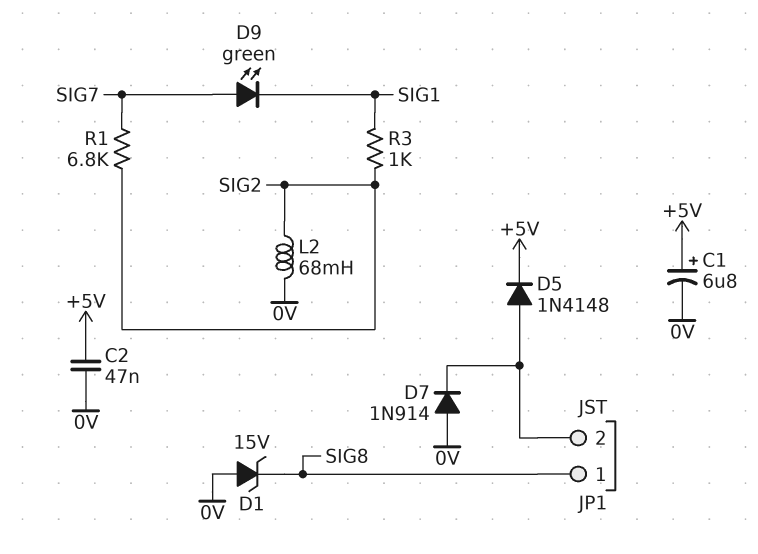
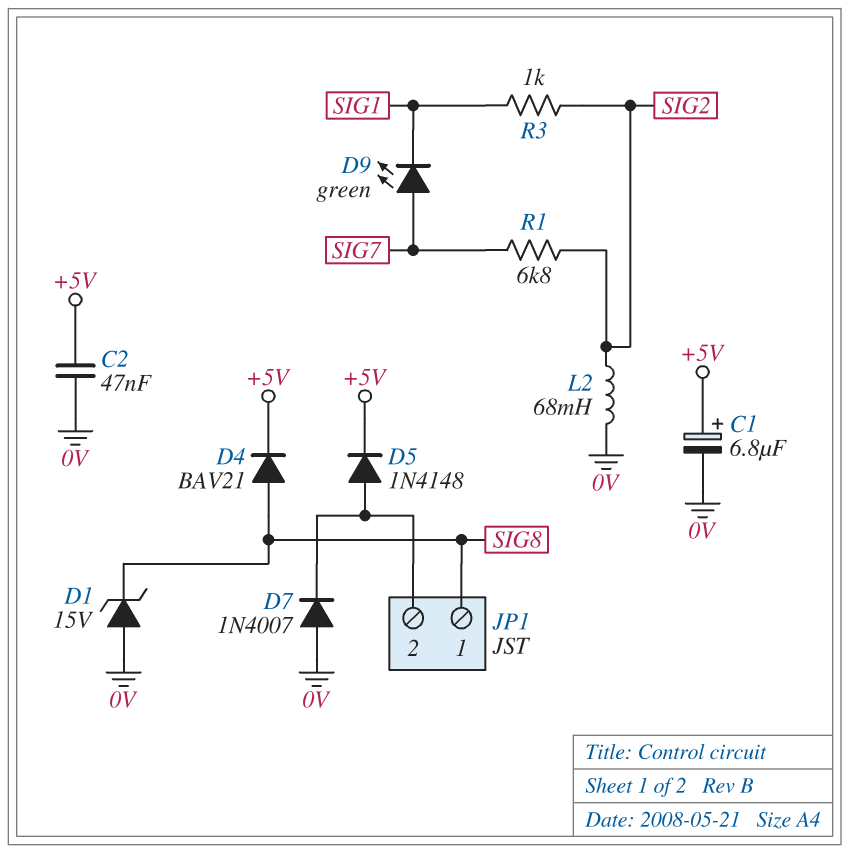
D4: none -> diode BAV21 (A SIG8, K +5V)
D7: diode 1N914 (A 0V, K JP1/2) -> diode 1N4007 (A 0V, K JP1/2)

